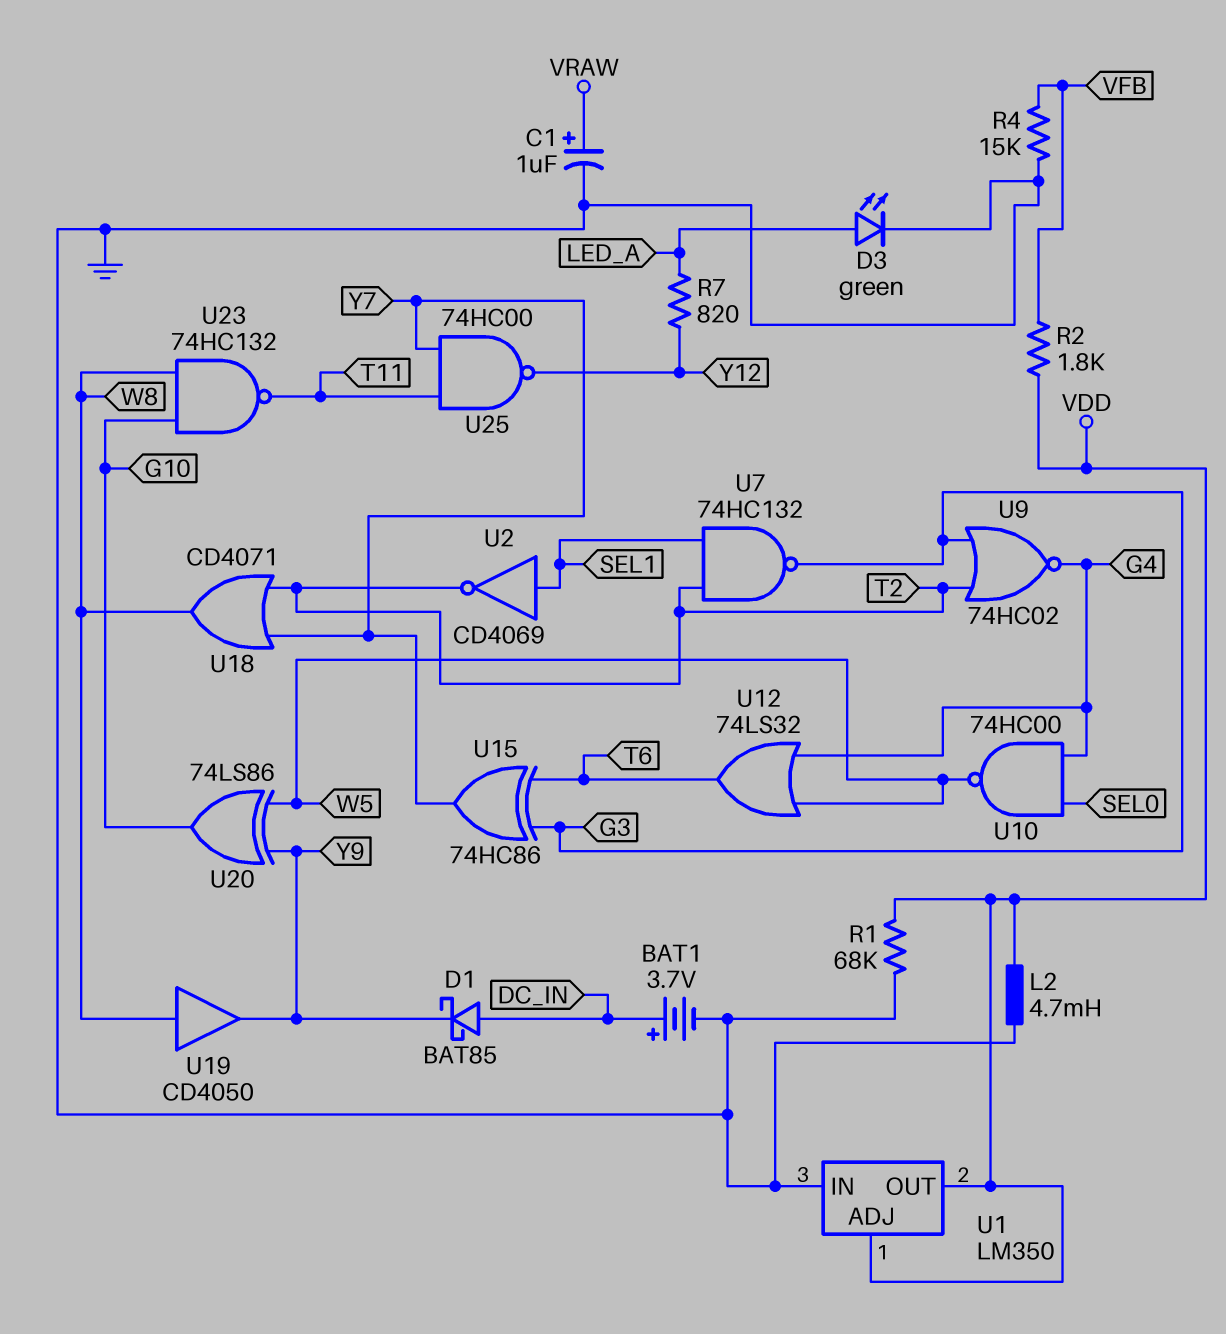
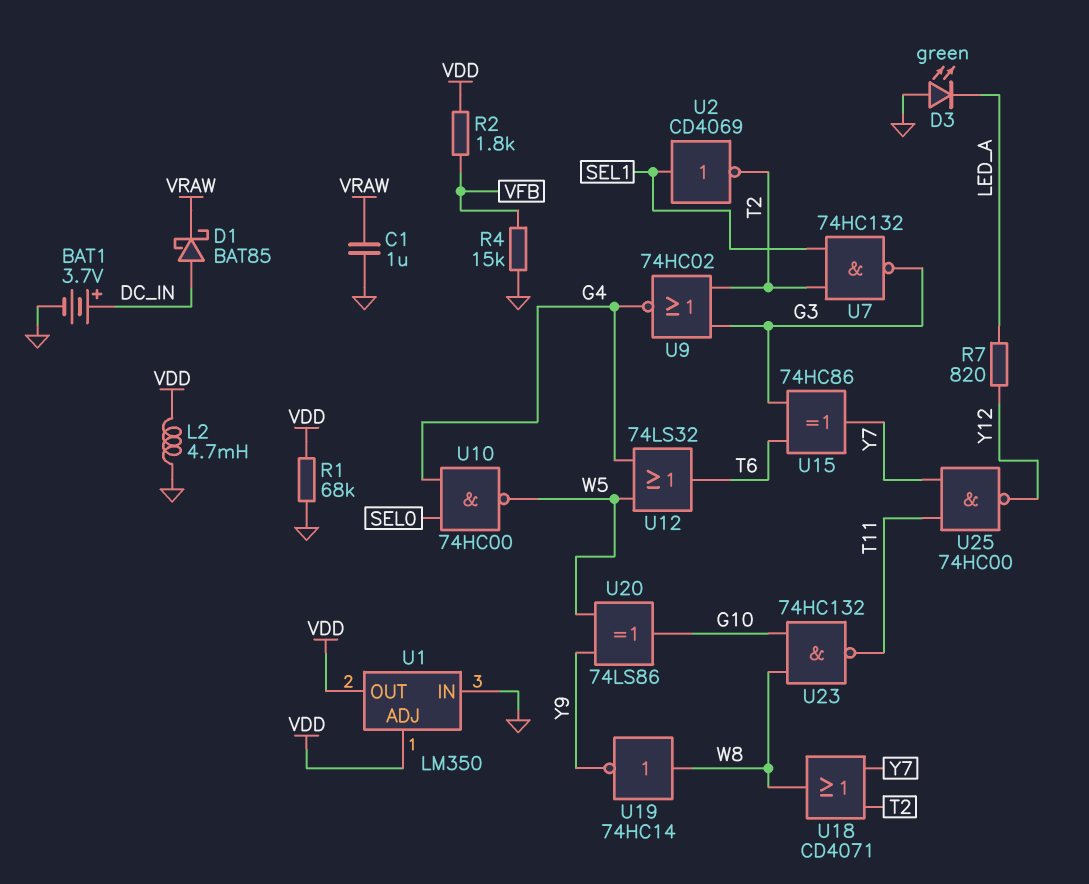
C1: 1uF (plus VRAW, minus GND) -> 1uF (GND, VRAW)
D1: schottky BAT85 (A DC_IN, K Y9) -> schottky BAT85 (A DC_IN, K VRAW)
D3: LED green (A LED_A, K GND) -> LED green (A GND, K LED_A)
U19: buffer CD4050 (in W8, out Y9) -> NOT 74HC14 (in W8, out Y9)

